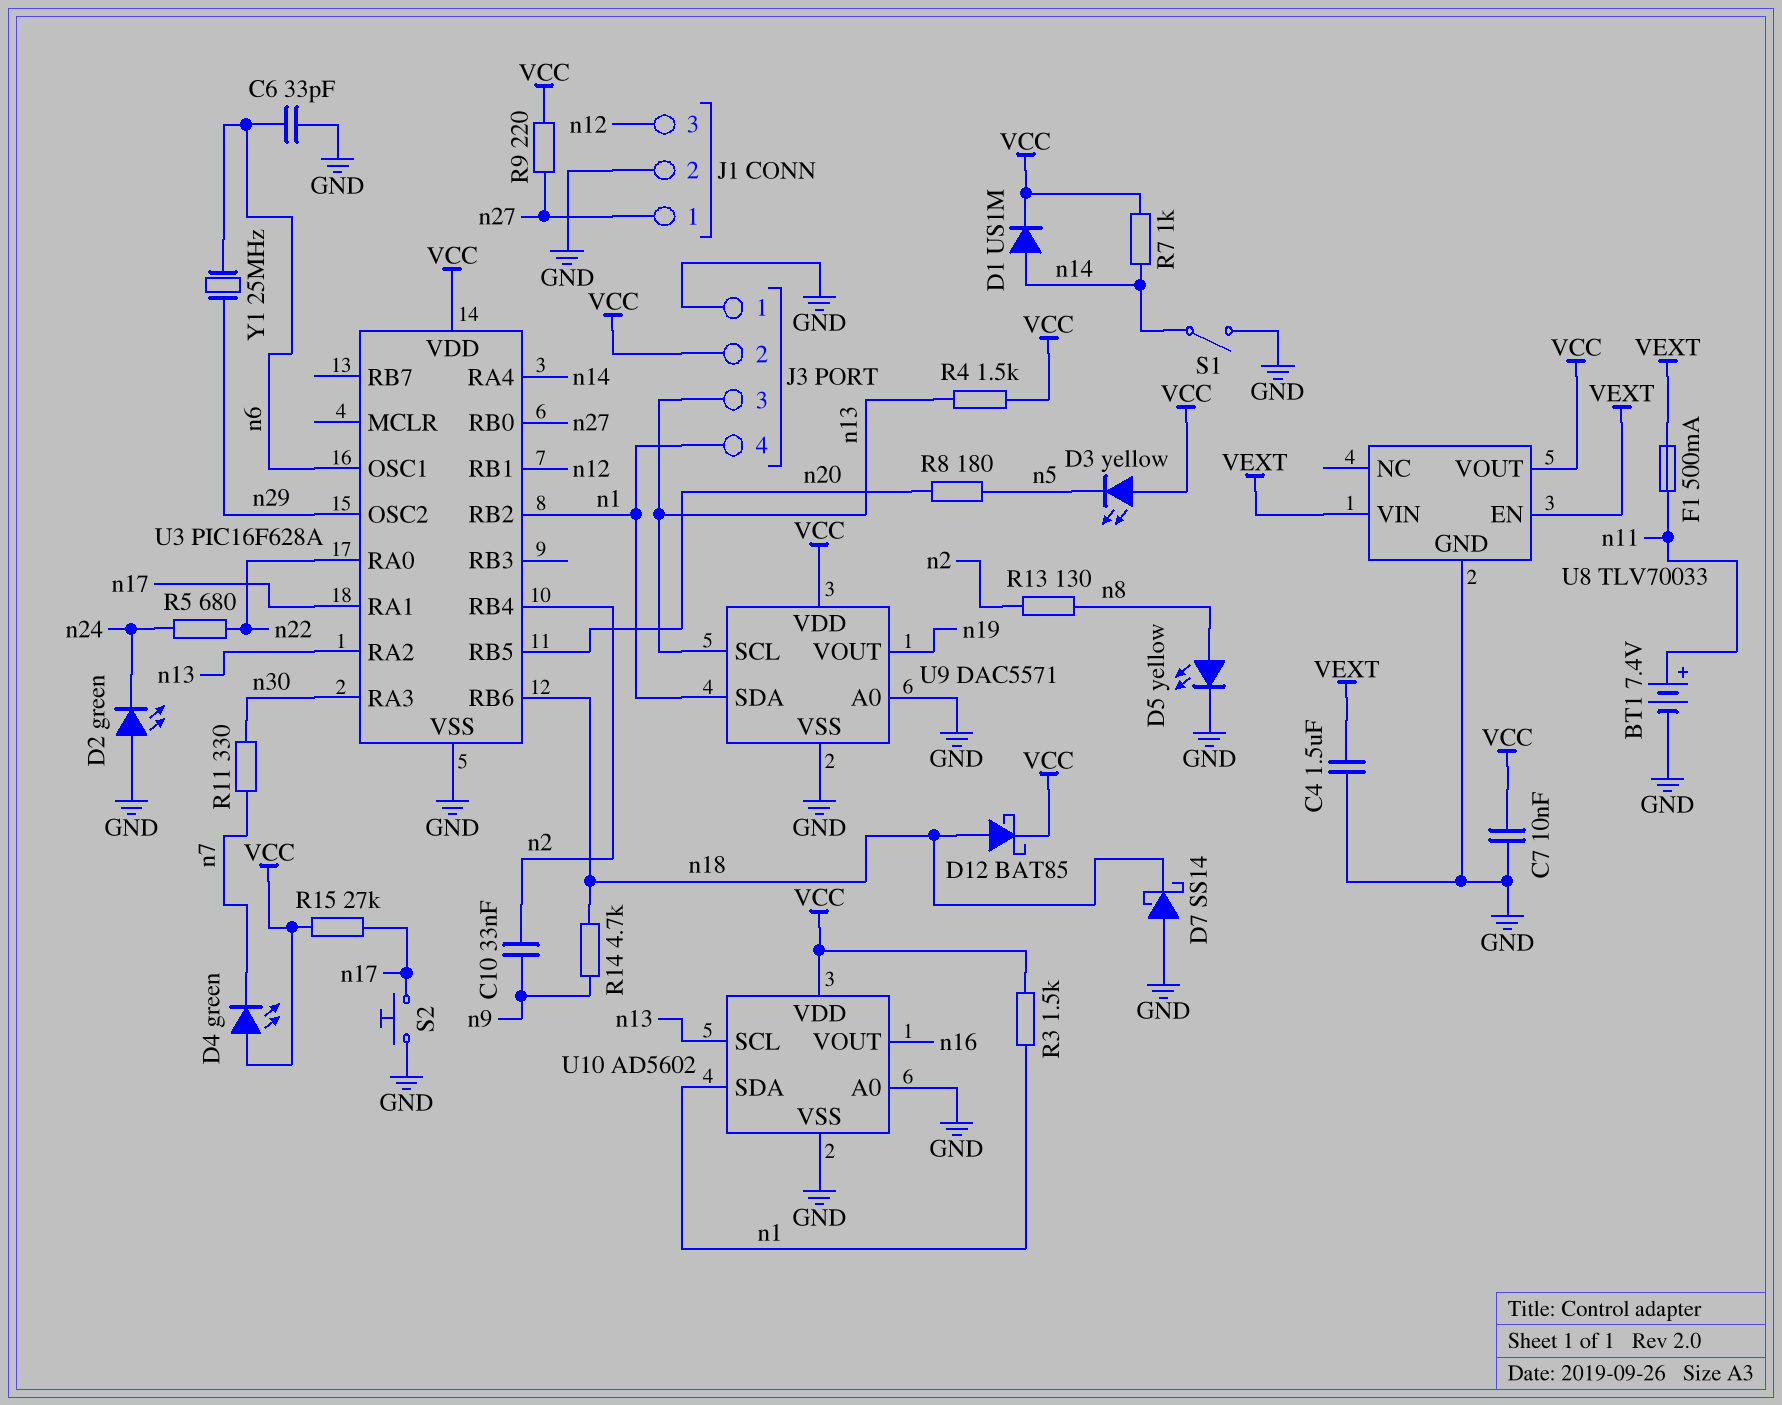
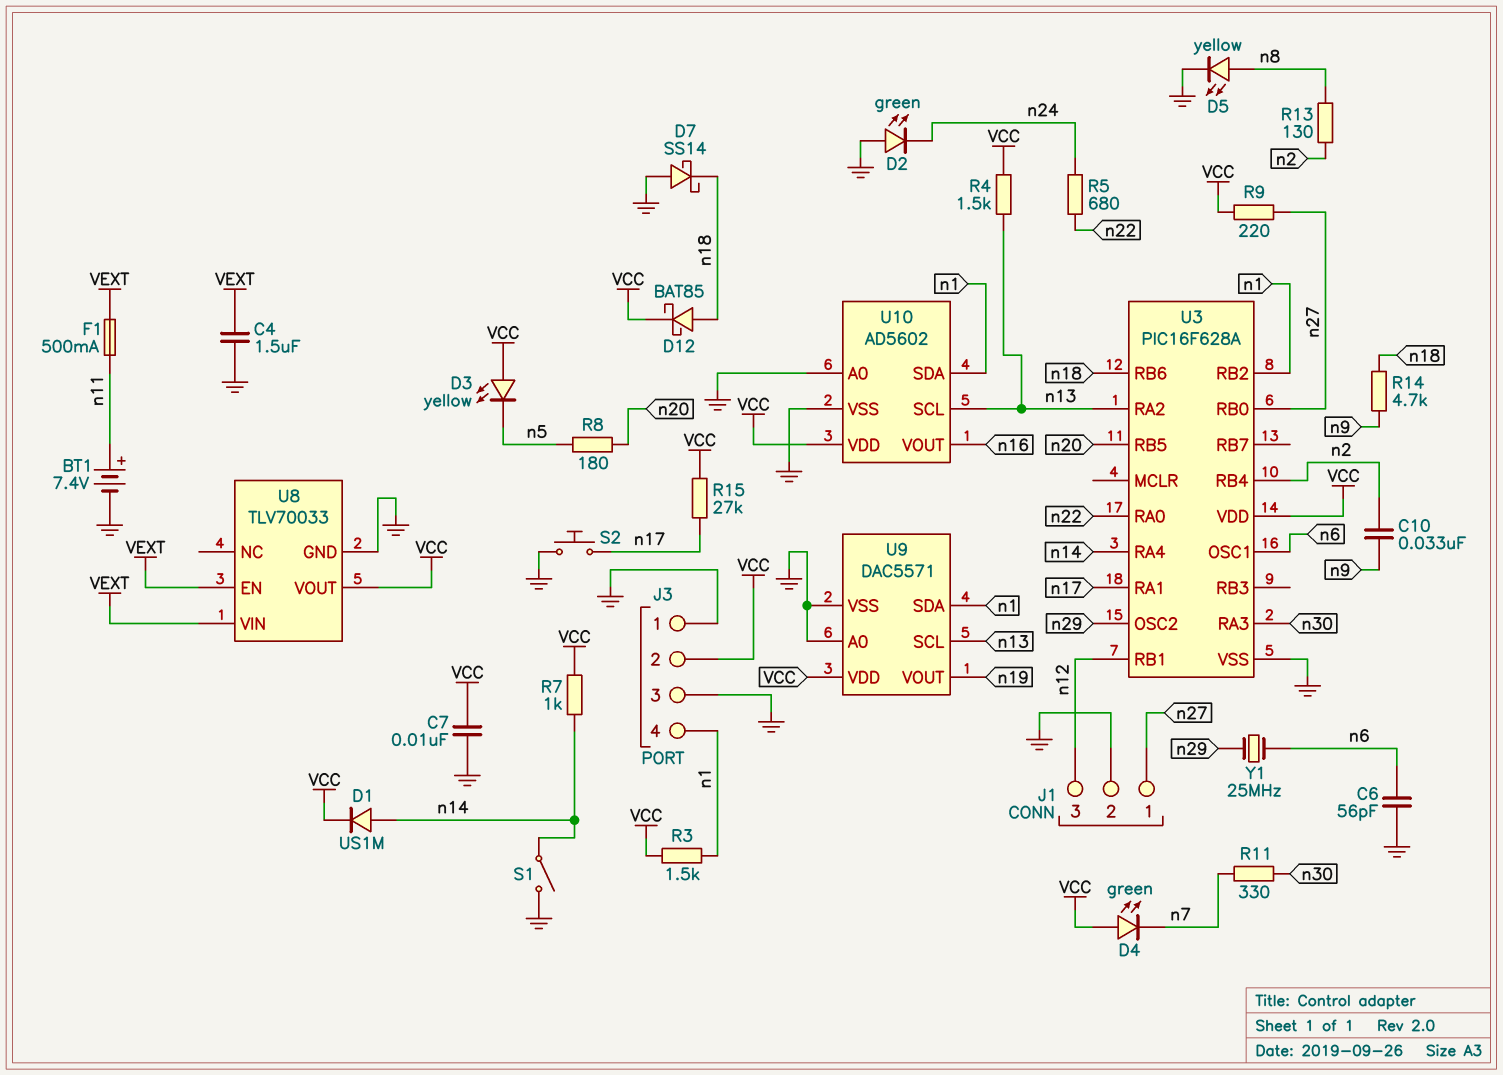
C6: 33pF (GND, n6) -> 56pF (GND, n6)
J3 pin 3: n13 -> GND

